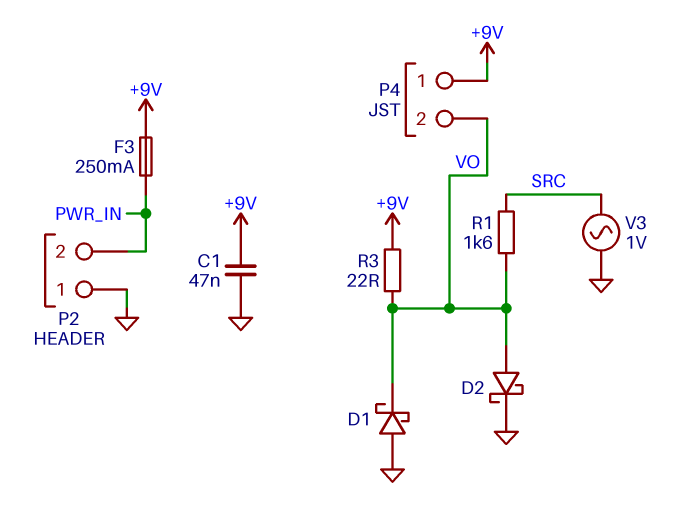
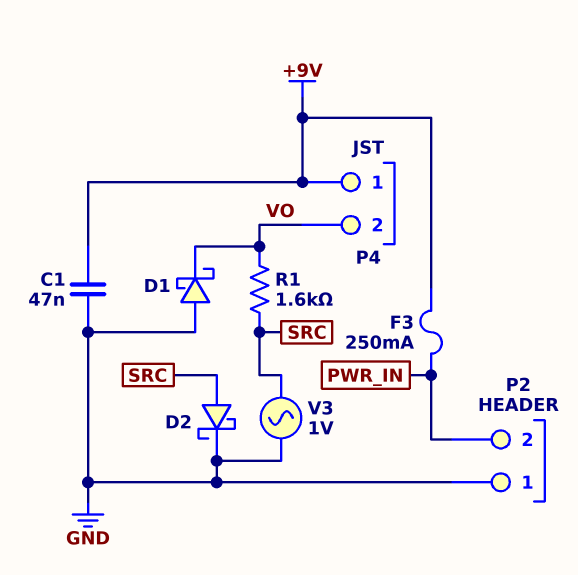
D2: schottky (A VO, K GND) -> schottky (A SRC, K GND)
R3: 22 (+9V, VO) -> none

